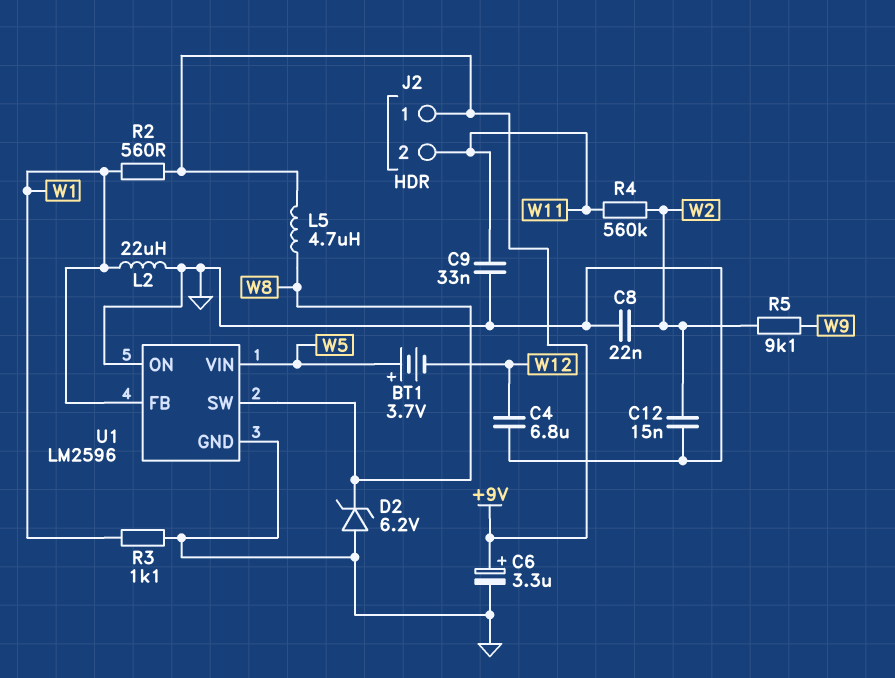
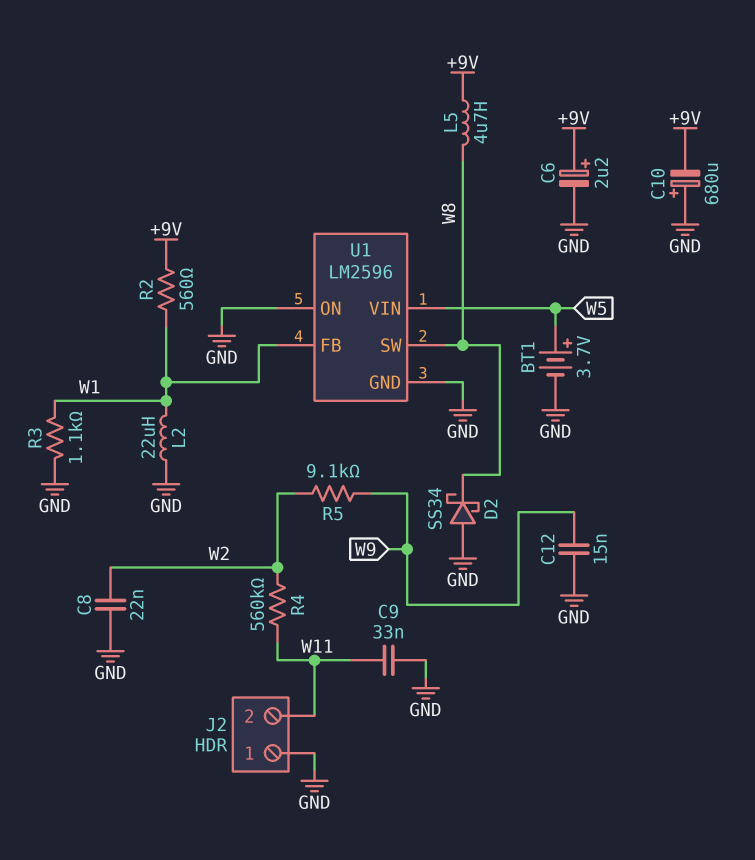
BT1: 3.7V (plus W5, minus W12) -> 3.7V (plus W5, minus GND)
C4: 6.8uF (GND, W12) -> none
C6: 3.3uF (plus +9V, minus GND) -> 2.2uF (plus +9V, minus GND)
C10: none -> 680uF (plus GND, minus +9V)
C12: 15nF (GND, W2) -> 15nF (GND, W9)
D2: zener 6.2V (A GND, K W8) -> schottky SS34 (A GND, K W8)
J2 pin 1: +9V -> GND

